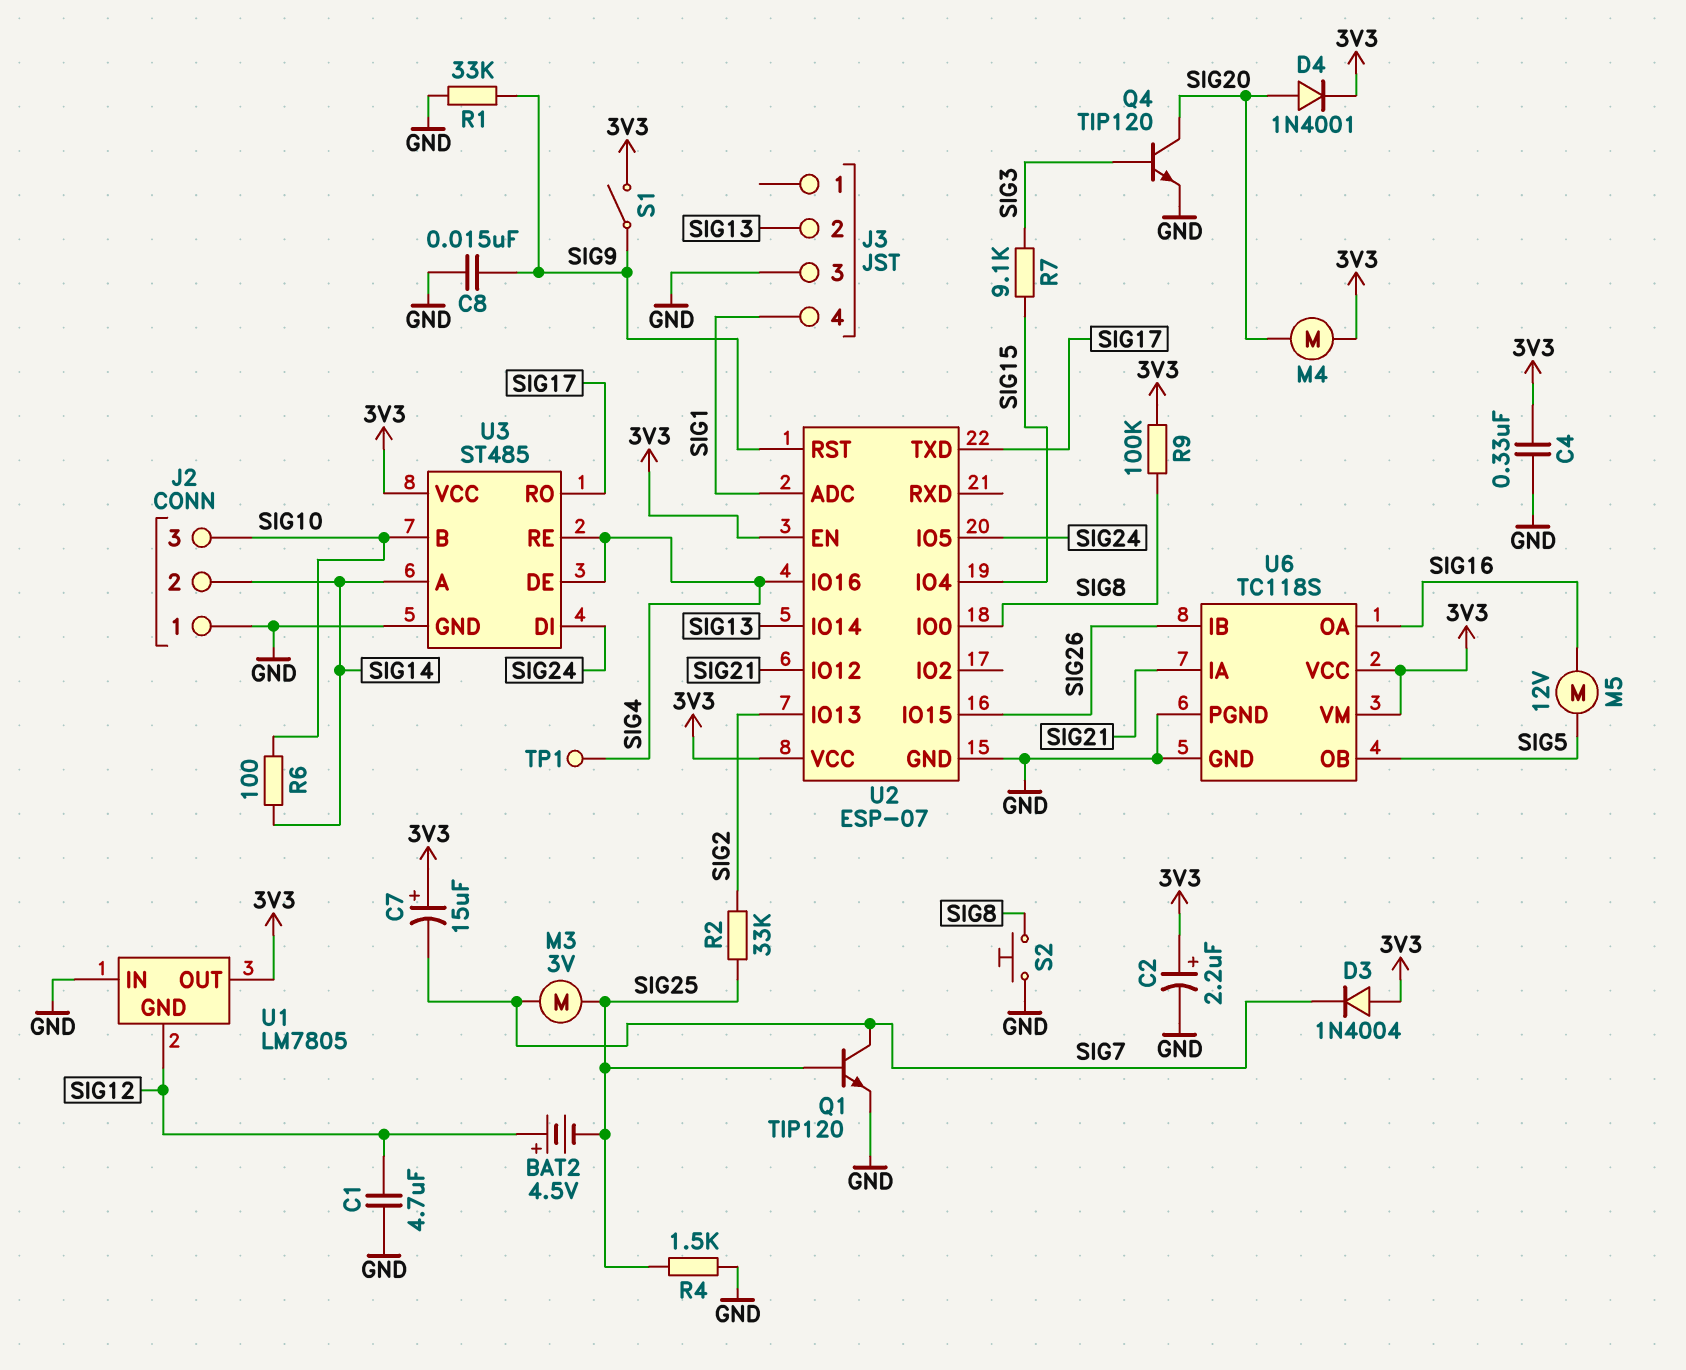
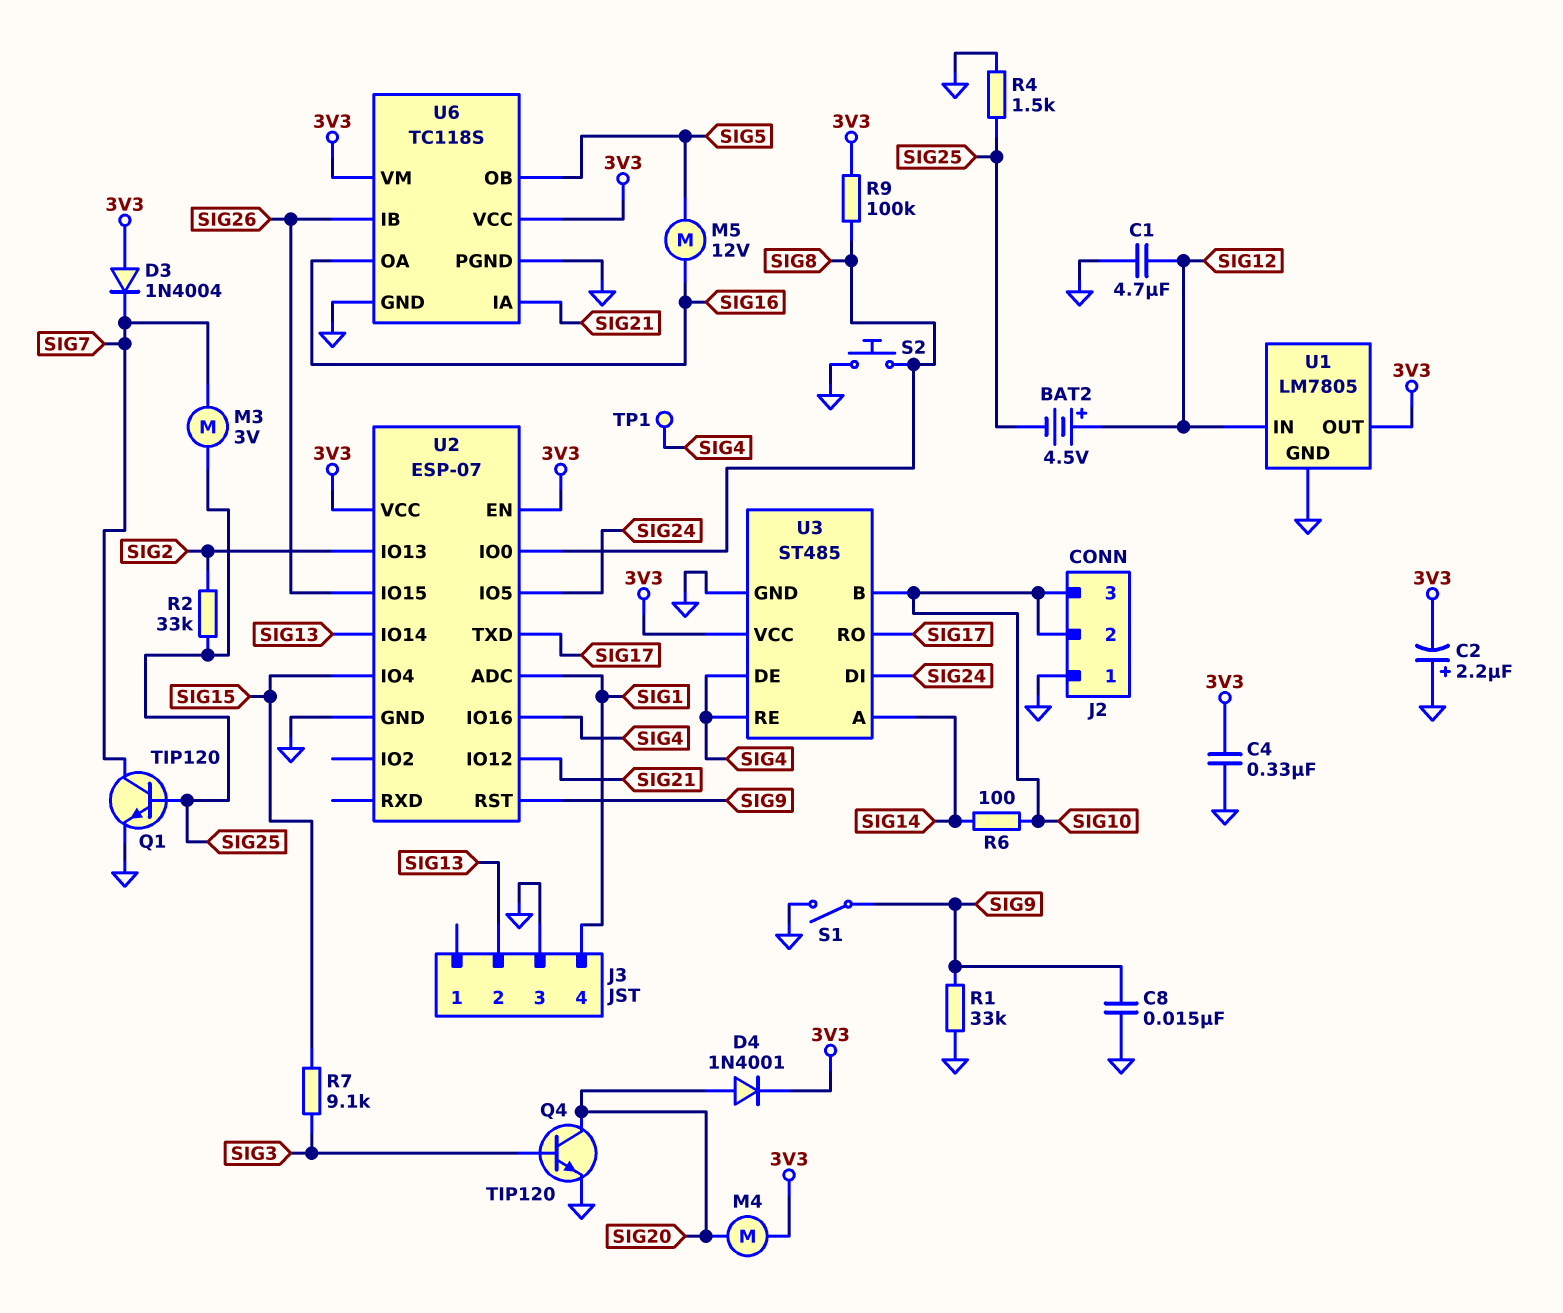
C2: 2.2uF (plus 3V3, minus GND) -> 2.2uF (plus GND, minus 3V3)
C7: 15uF (plus 3V3, minus SIG7) -> none
J2 pin 2: SIG14 -> SIG10
S1: switch (3V3, SIG9) -> switch (GND, SIG9)
U1 pin GND: SIG12 -> GND
U1 pin IN: GND -> SIG12

